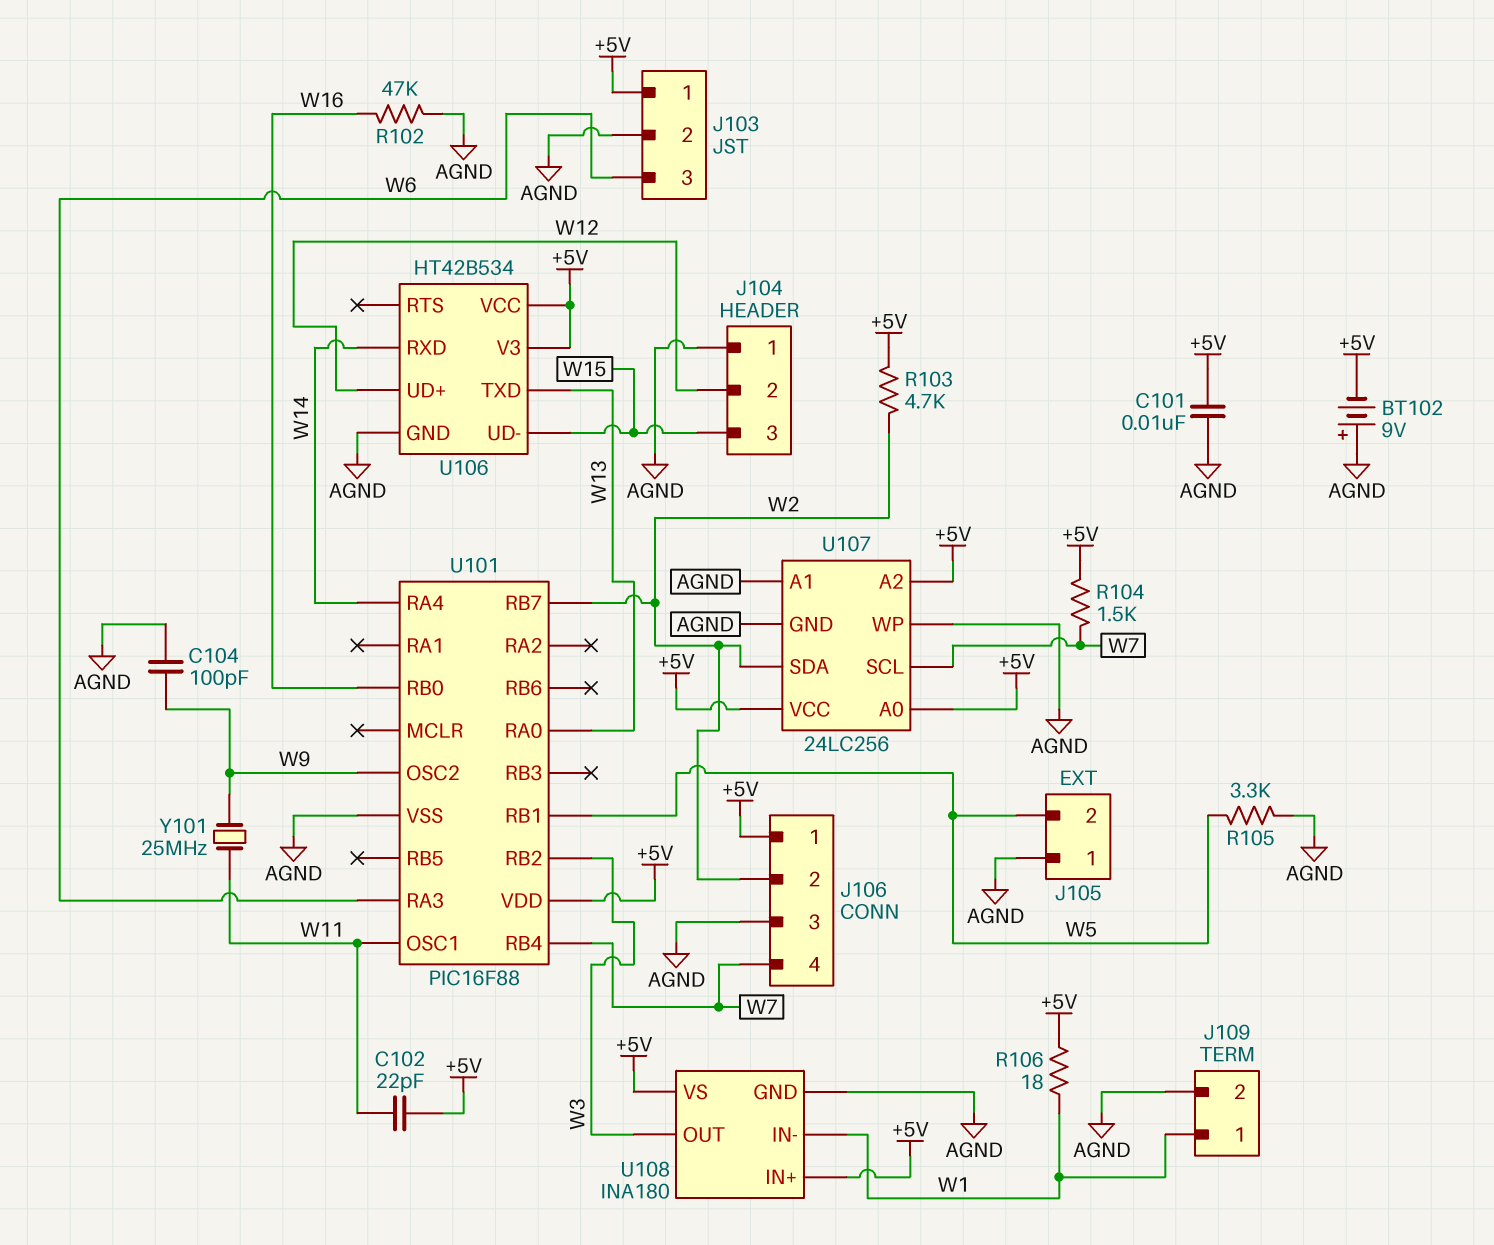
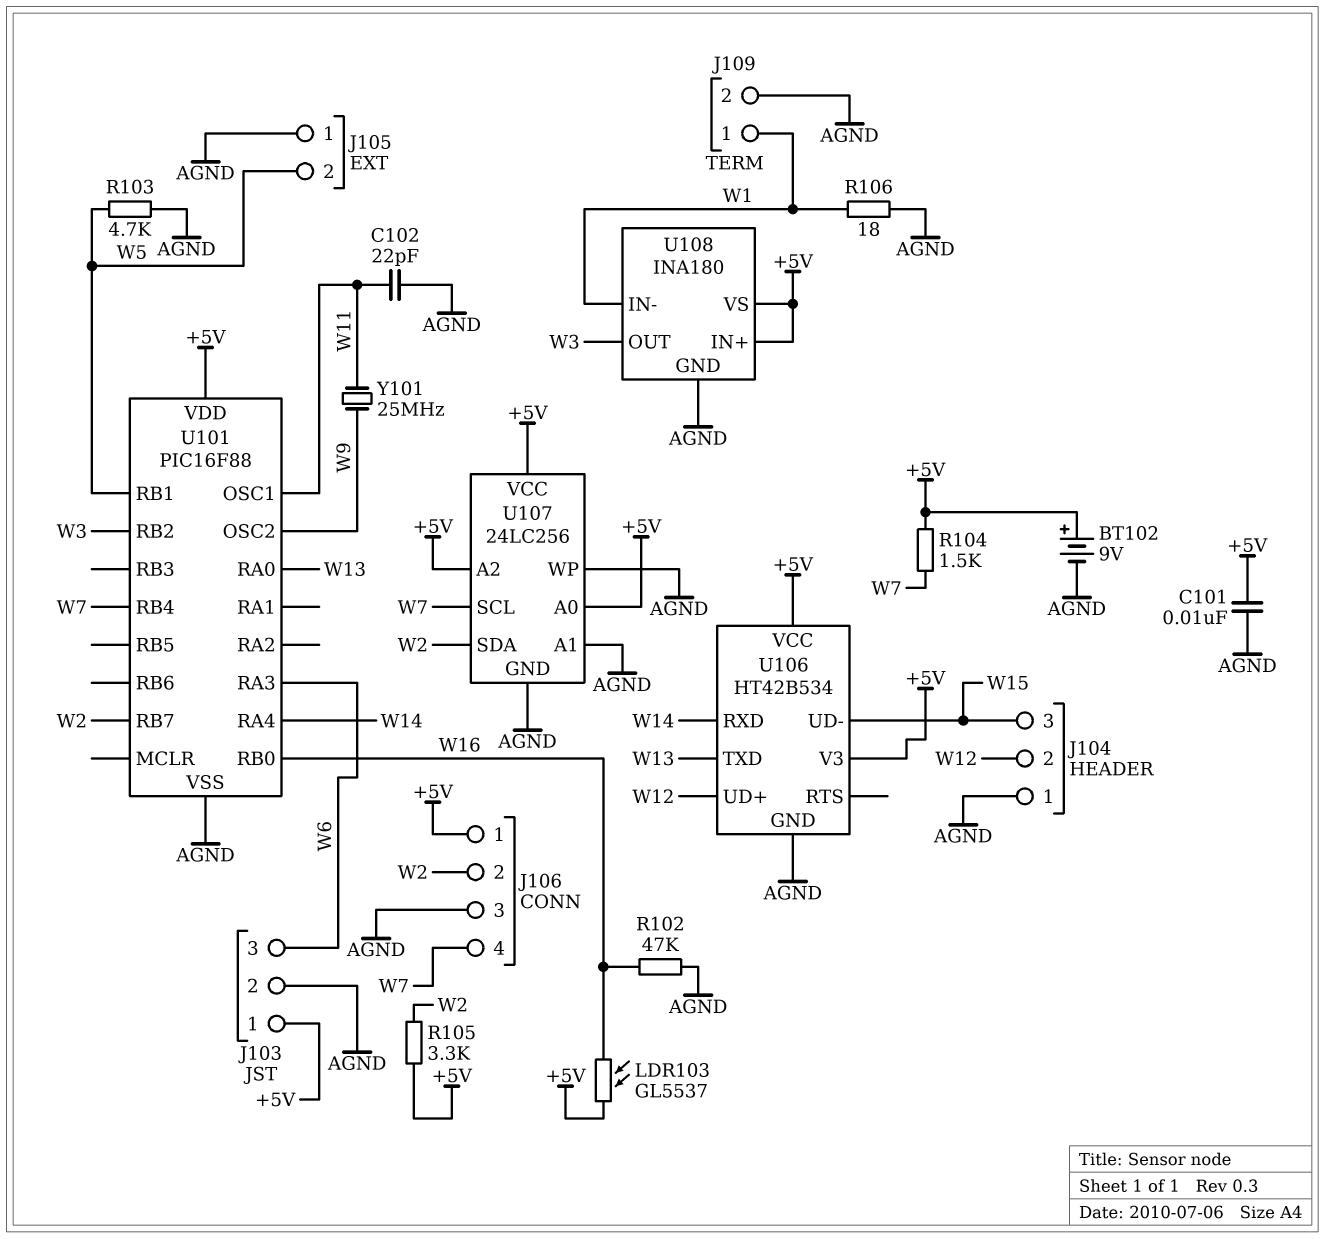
BT102: 9V (plus AGND, minus +5V) -> 9V (plus +5V, minus AGND)
C102: 22pF (+5V, W11) -> 22pF (AGND, W11)
C104: 100pF (AGND, W9) -> none
LDR103: none -> GL5537 (+5V, W16)
R103: 4.7k (+5V, W2) -> 4.7k (AGND, W5)
R105: 3.3k (AGND, W5) -> 3.3k (+5V, W2)
R106: 18 (+5V, W1) -> 18 (AGND, W1)

